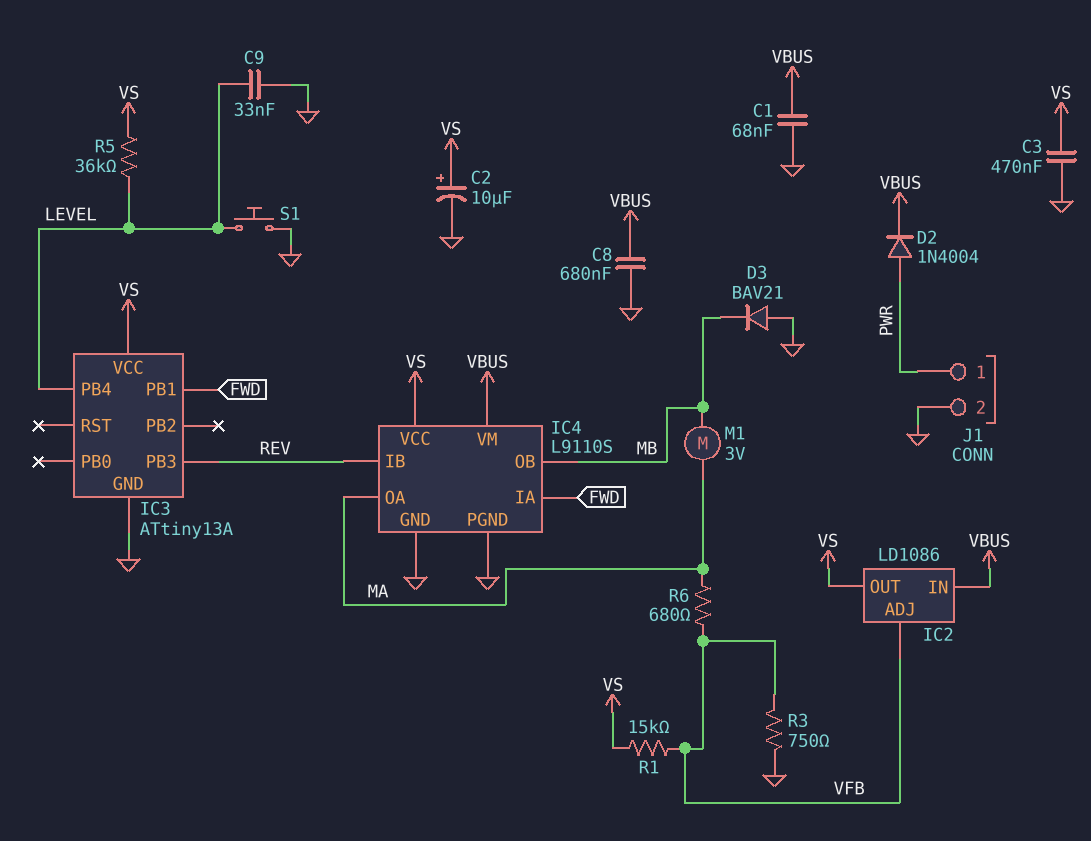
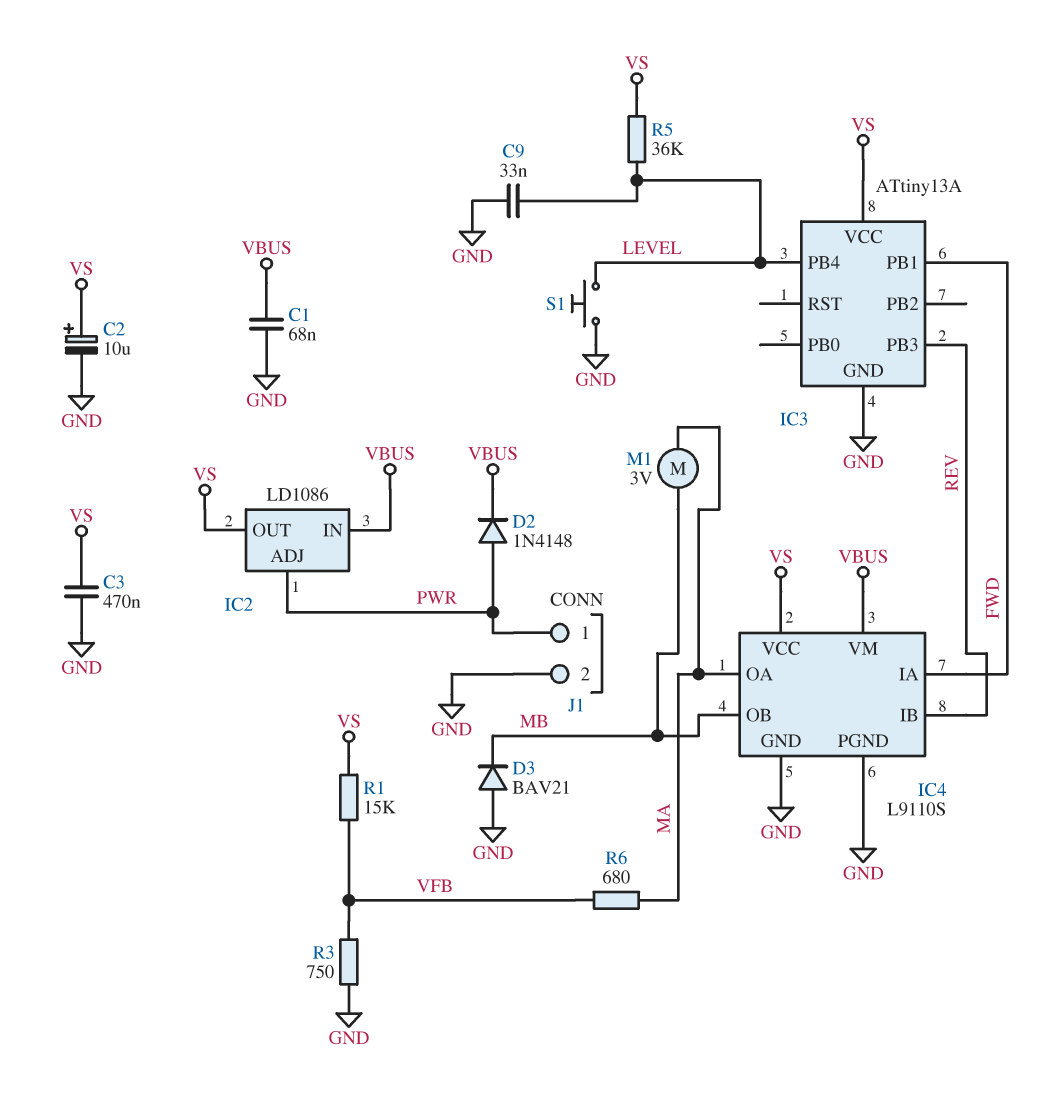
C8: 680nF (GND, VBUS) -> none
D2: diode 1N4004 (A PWR, K VBUS) -> diode 1N4148 (A PWR, K VBUS)
IC2 pin ADJ: VFB -> PWR

